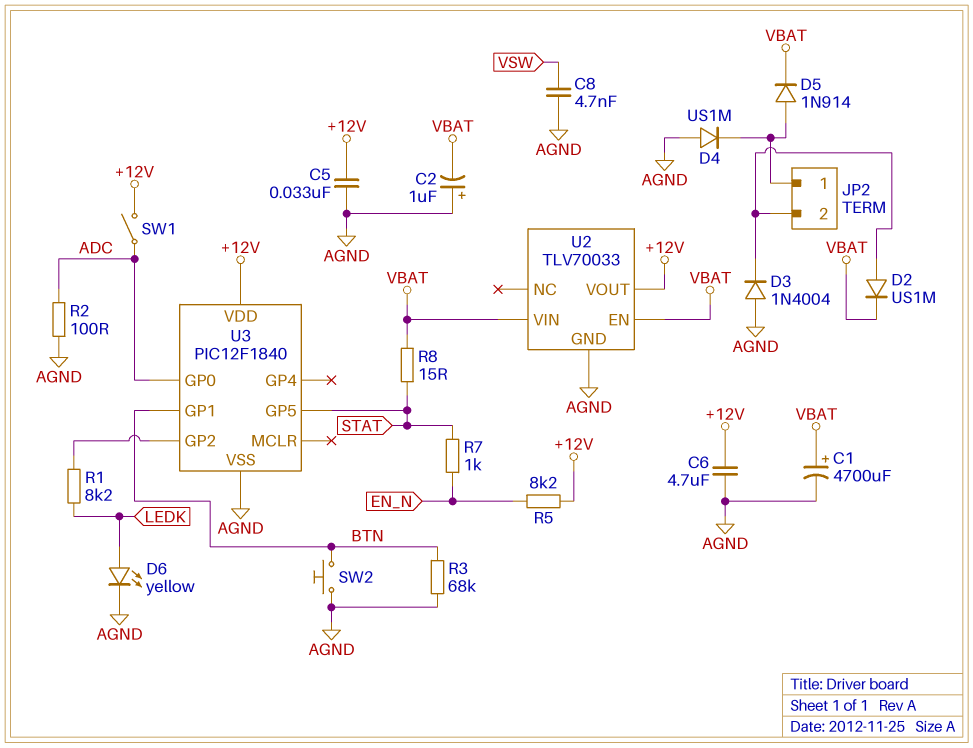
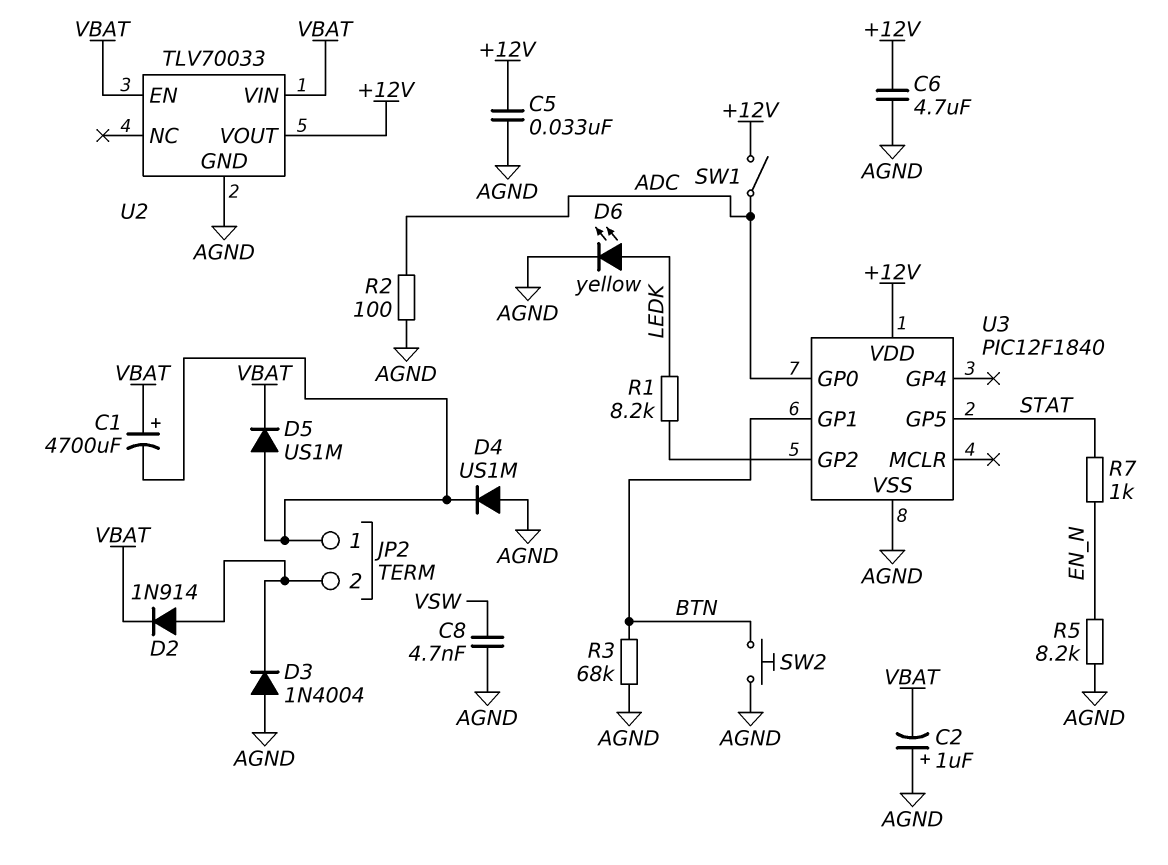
C1: 4700uF (plus VBAT, minus AGND) -> 4700uF (plus VBAT, minus JP2/1)
D2: diode US1M (A JP2/2, K VBAT) -> diode 1N914 (A JP2/2, K VBAT)
D5: diode 1N914 (A JP2/1, K VBAT) -> diode US1M (A JP2/1, K VBAT)
R5: 8.2k (+12V, EN_N) -> 8.2k (AGND, EN_N)
R8: 15 (STAT, VBAT) -> none

